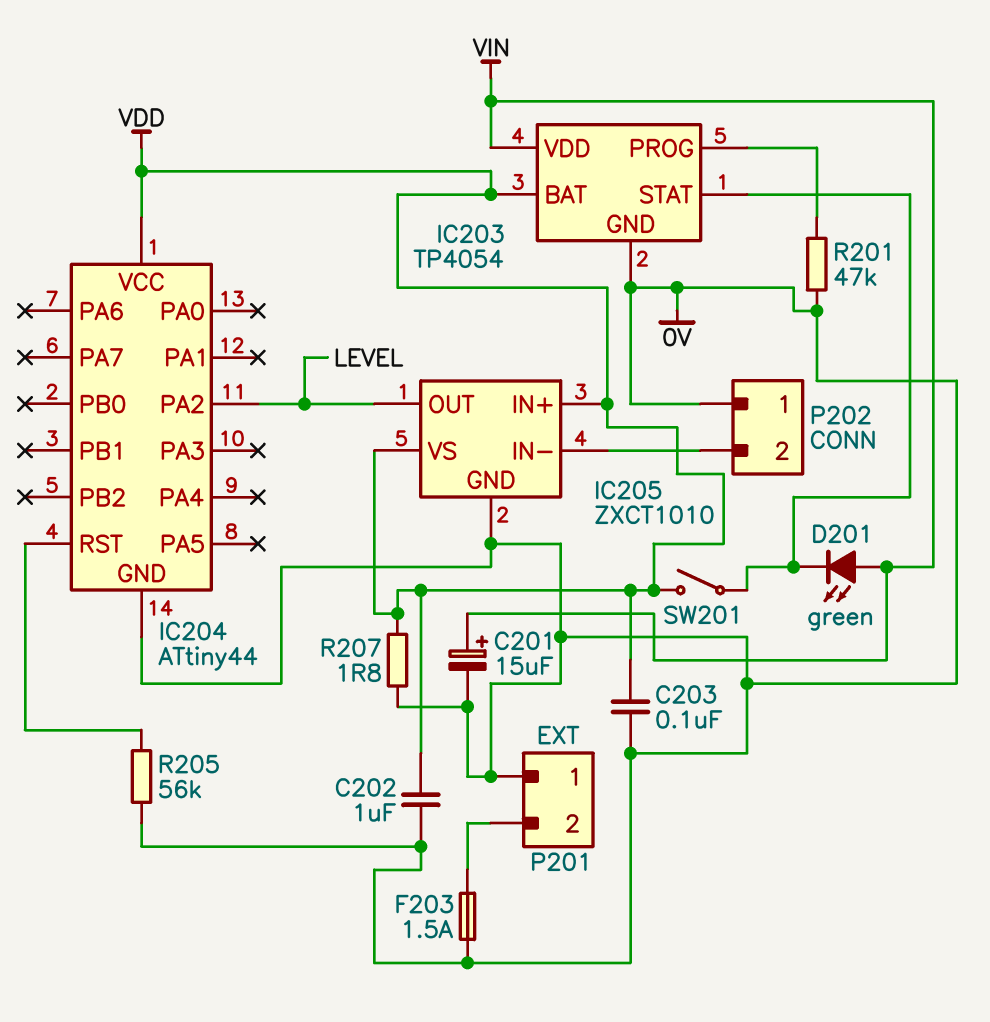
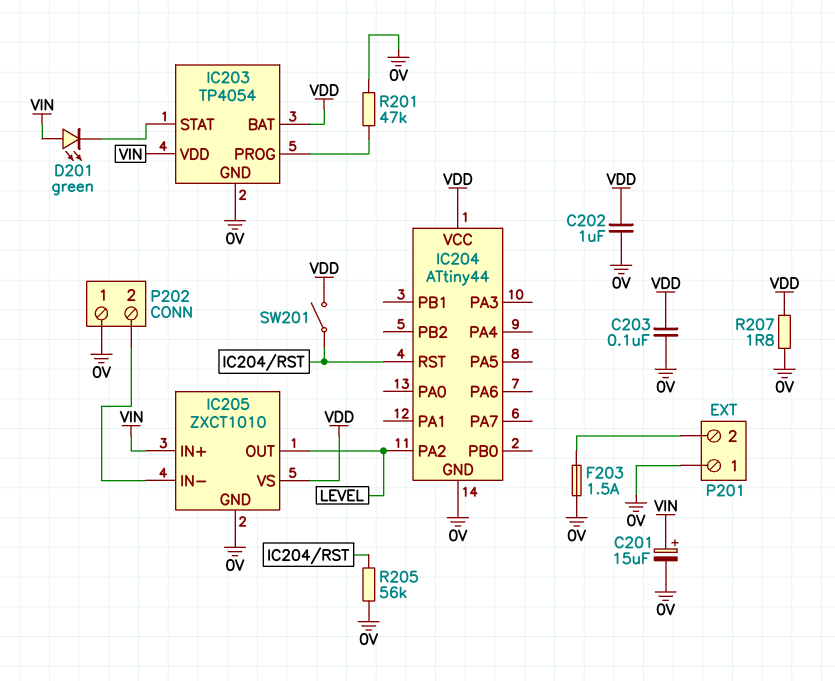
IC205 pin IN+: VDD -> VIN
SW201: switch (IC203/STAT, VDD) -> switch (IC204/RST, VDD)

